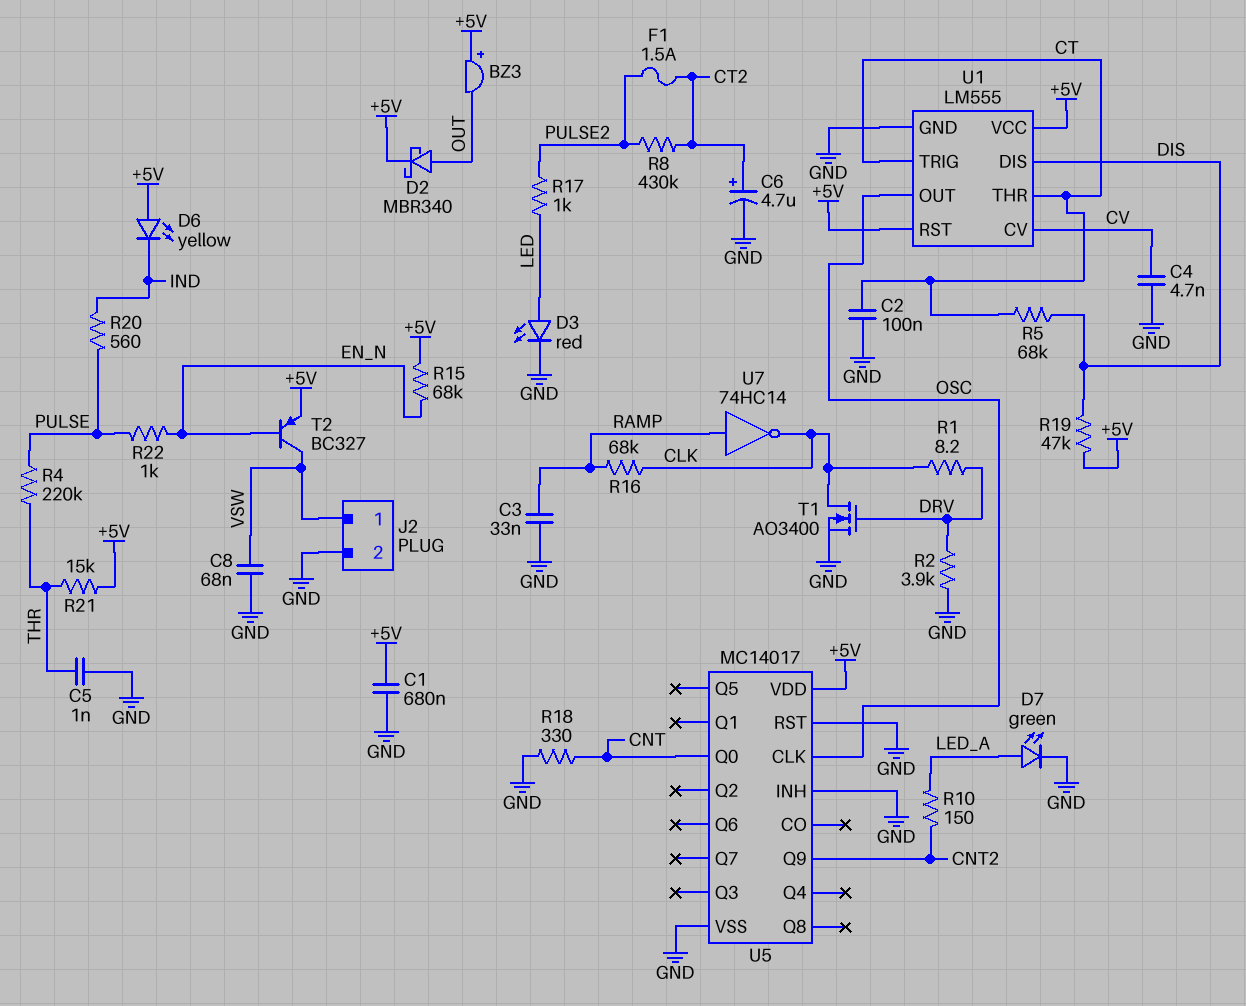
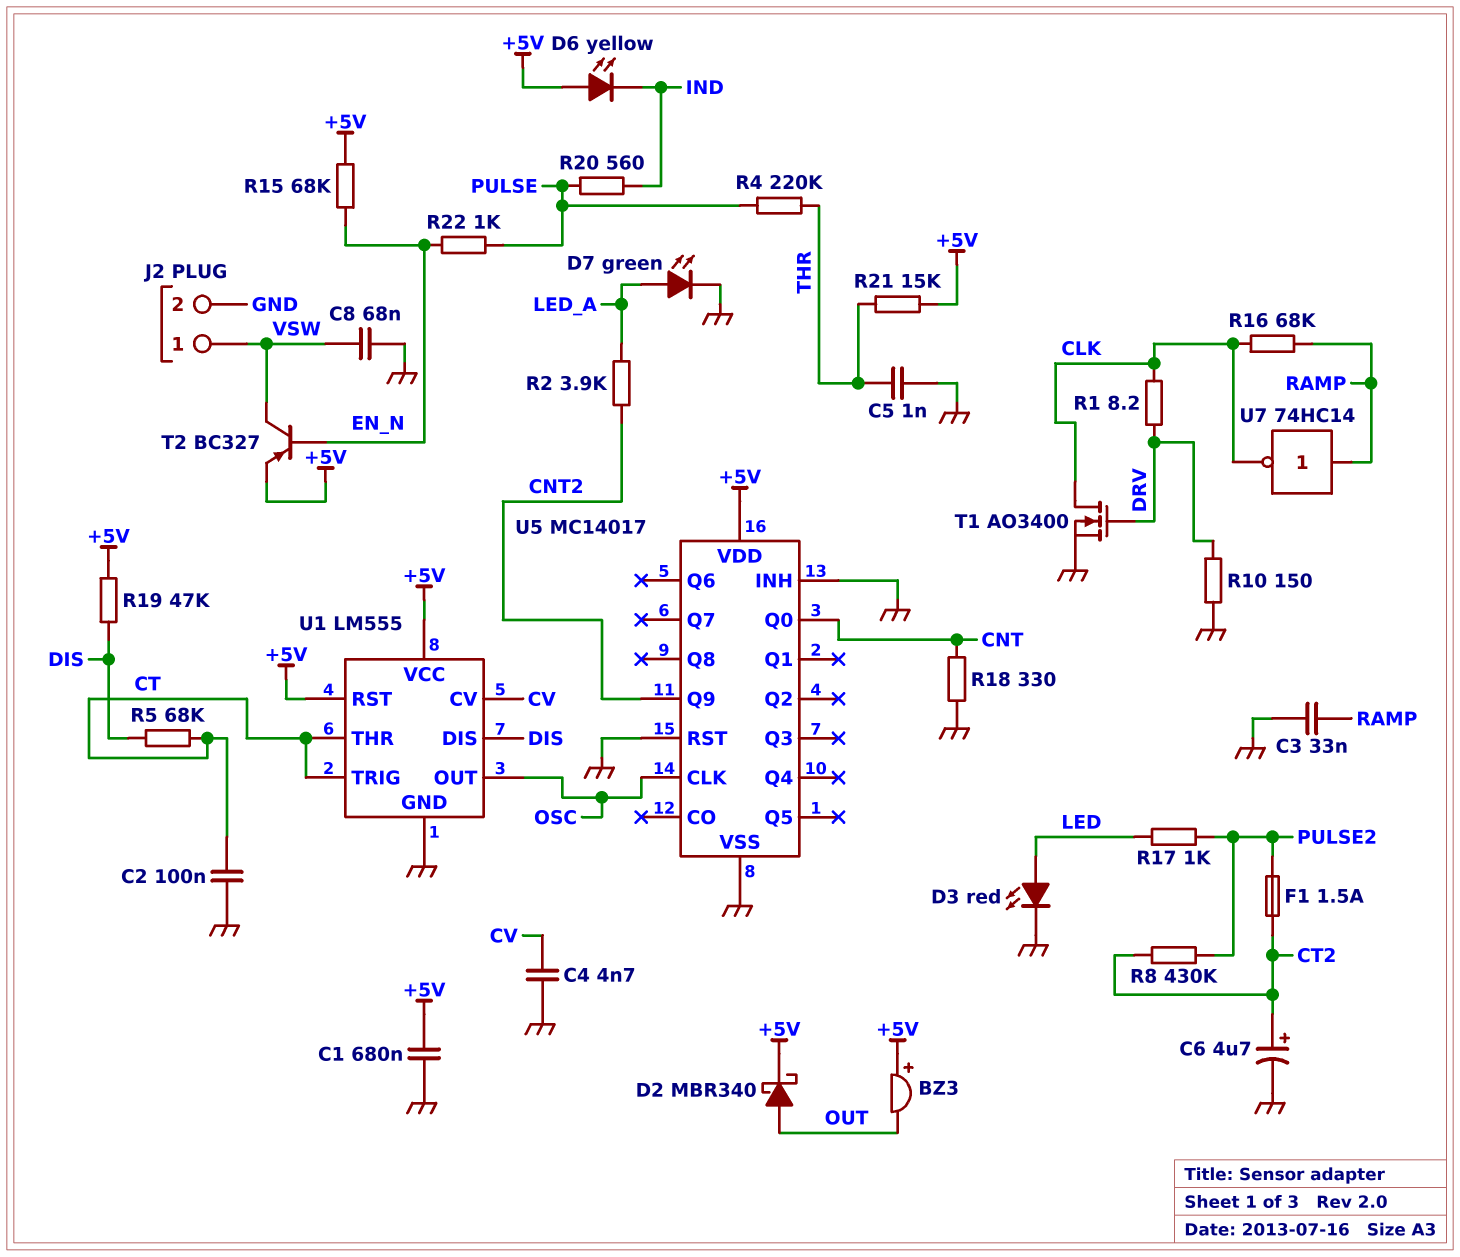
R2: 3.9k (DRV, GND) -> 3.9k (CNT2, LED_A)
R10: 150 (CNT2, LED_A) -> 150 (DRV, GND)

